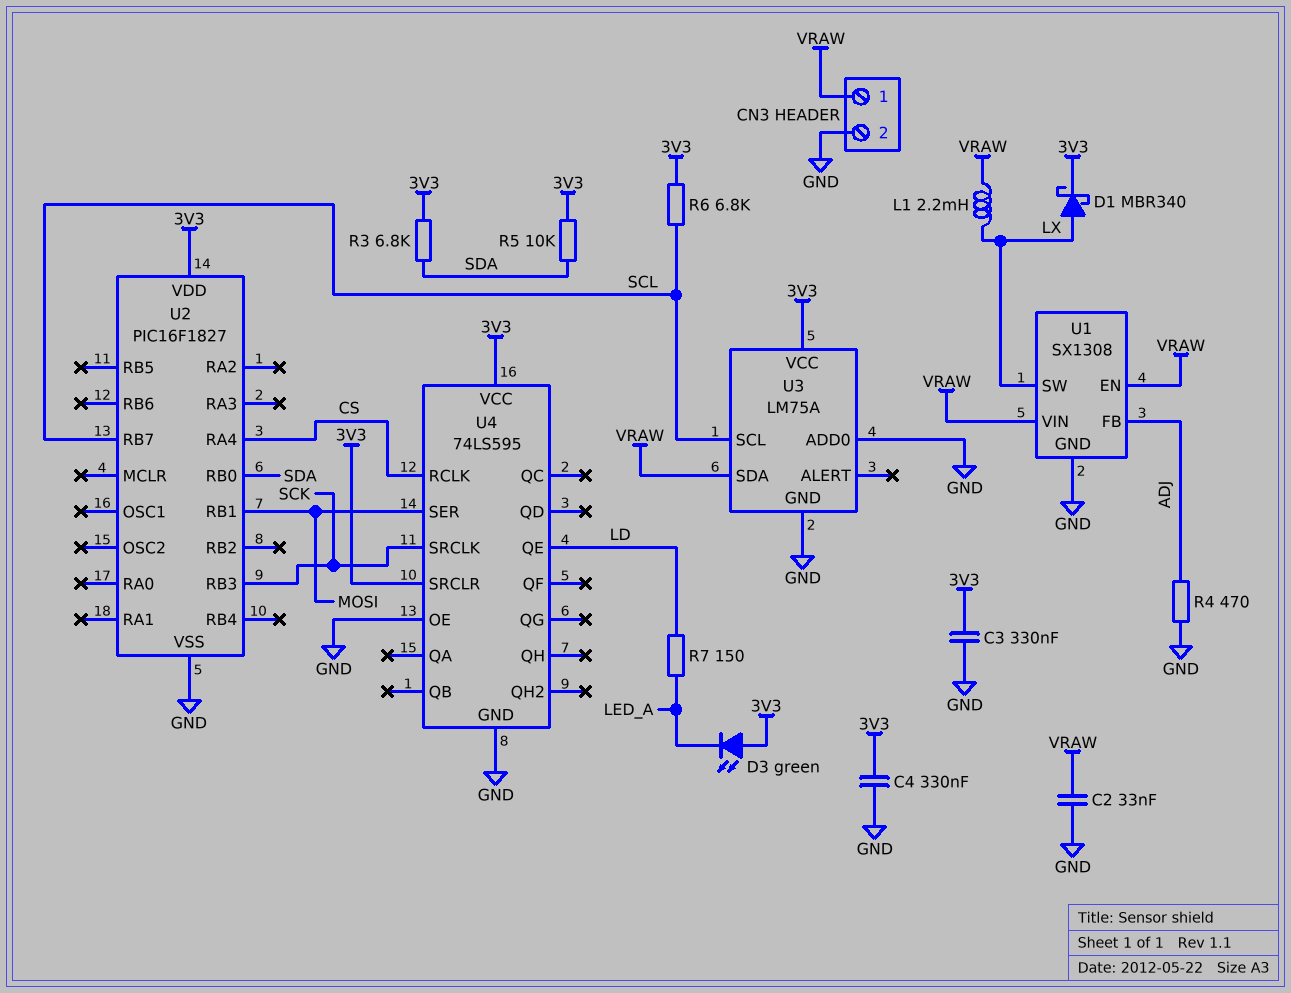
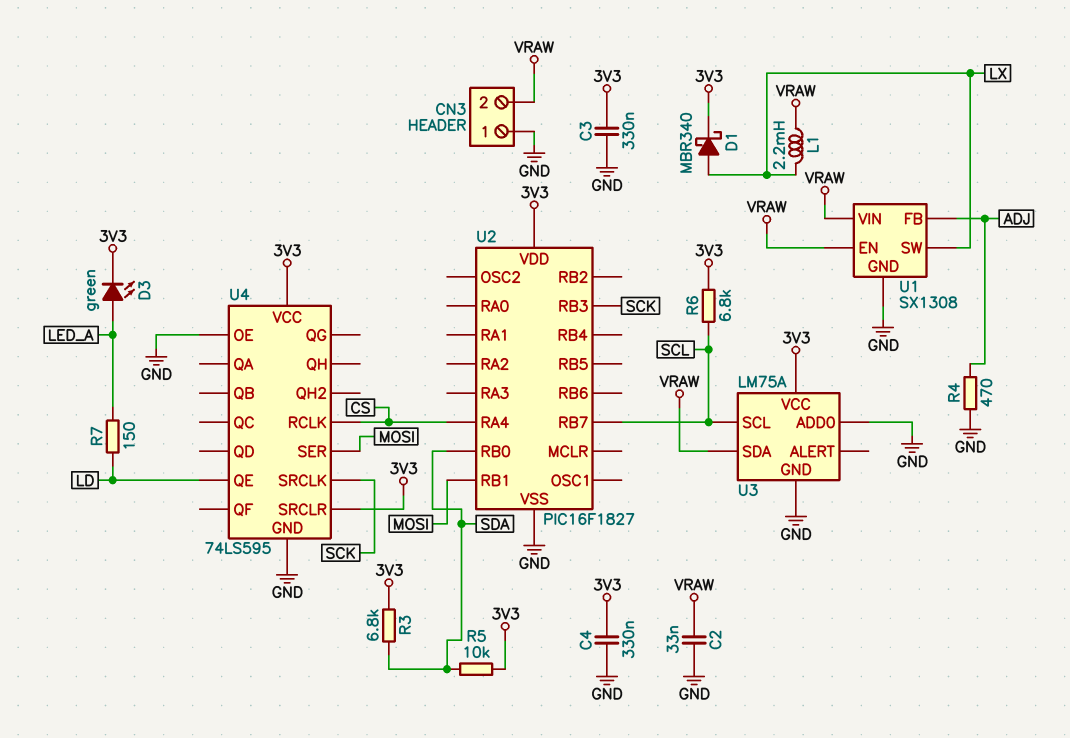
CN3 pin 1: VRAW -> GND
CN3 pin 2: GND -> VRAW
D3: LED green (A 3V3, K LED_A) -> LED green (A LED_A, K 3V3)

